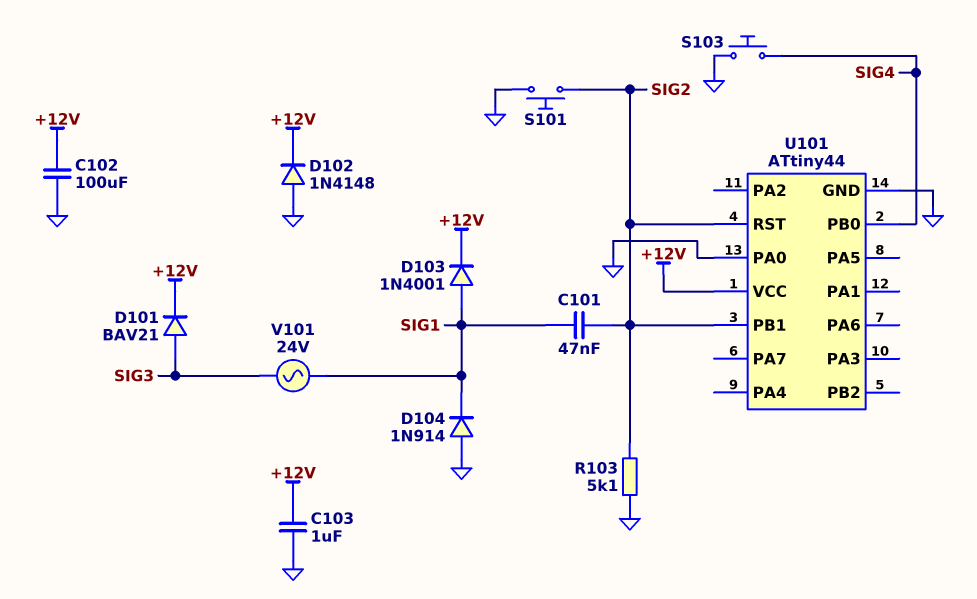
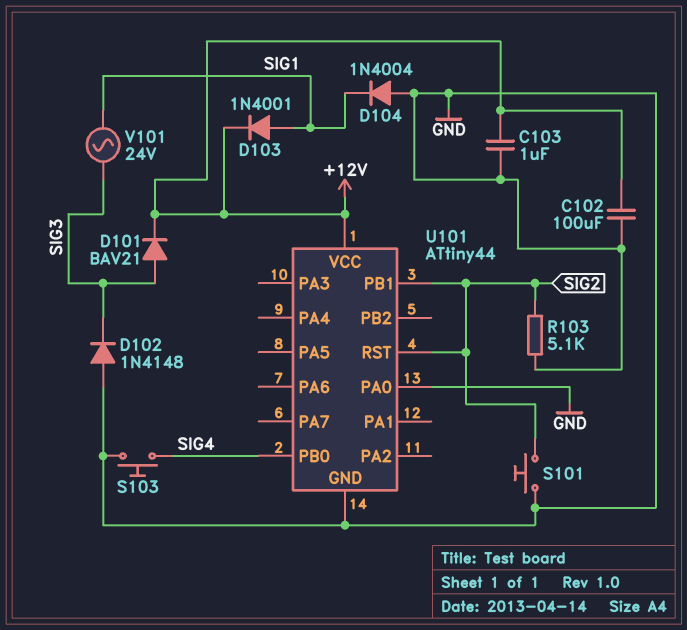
C101: 47nF (SIG1, SIG2) -> none
D102: diode 1N4148 (A GND, K +12V) -> diode 1N4148 (A GND, K SIG3)
D104: diode 1N914 (A GND, K SIG1) -> diode 1N4004 (A GND, K SIG1)

